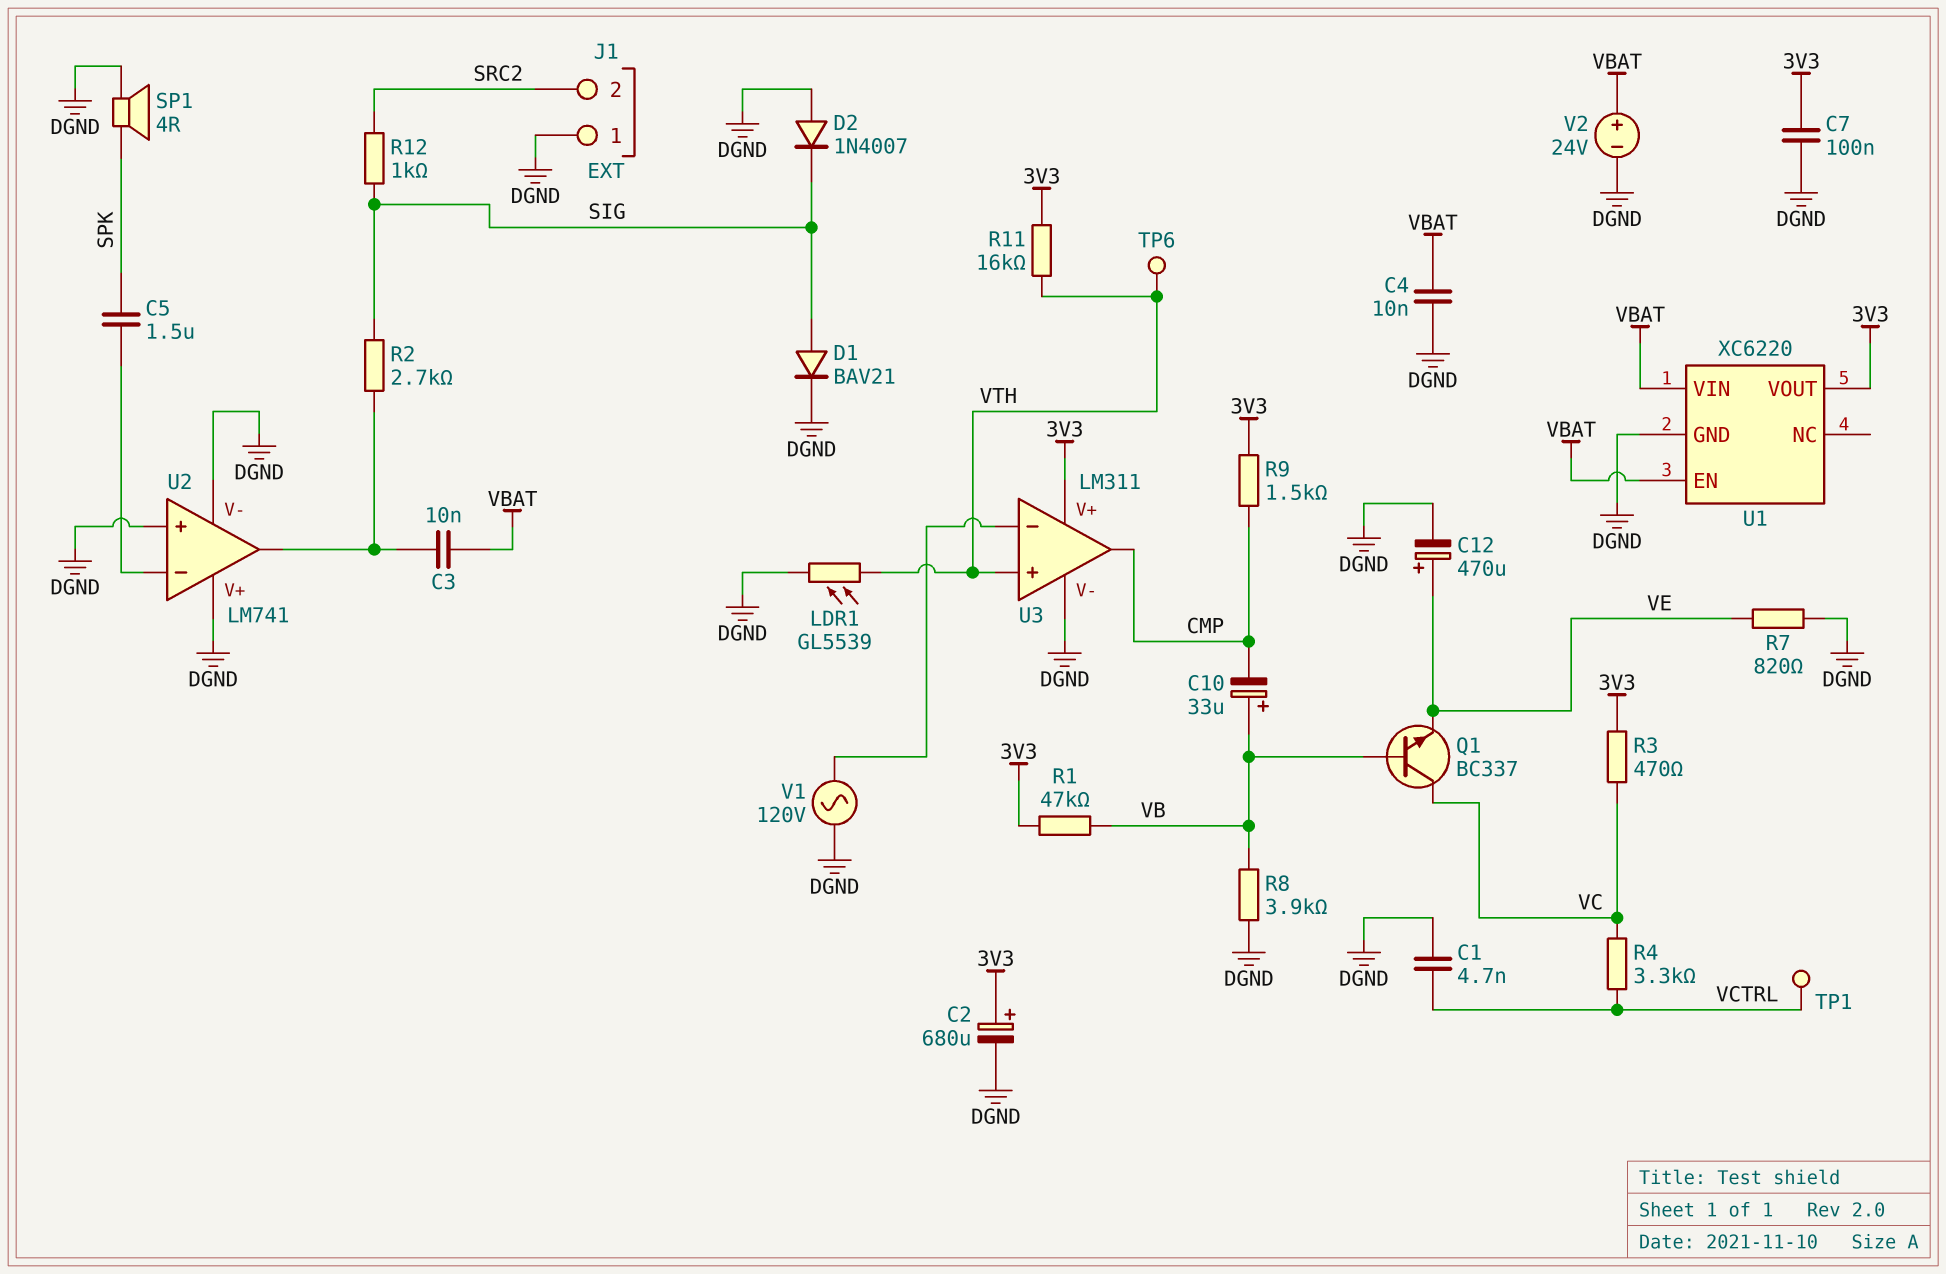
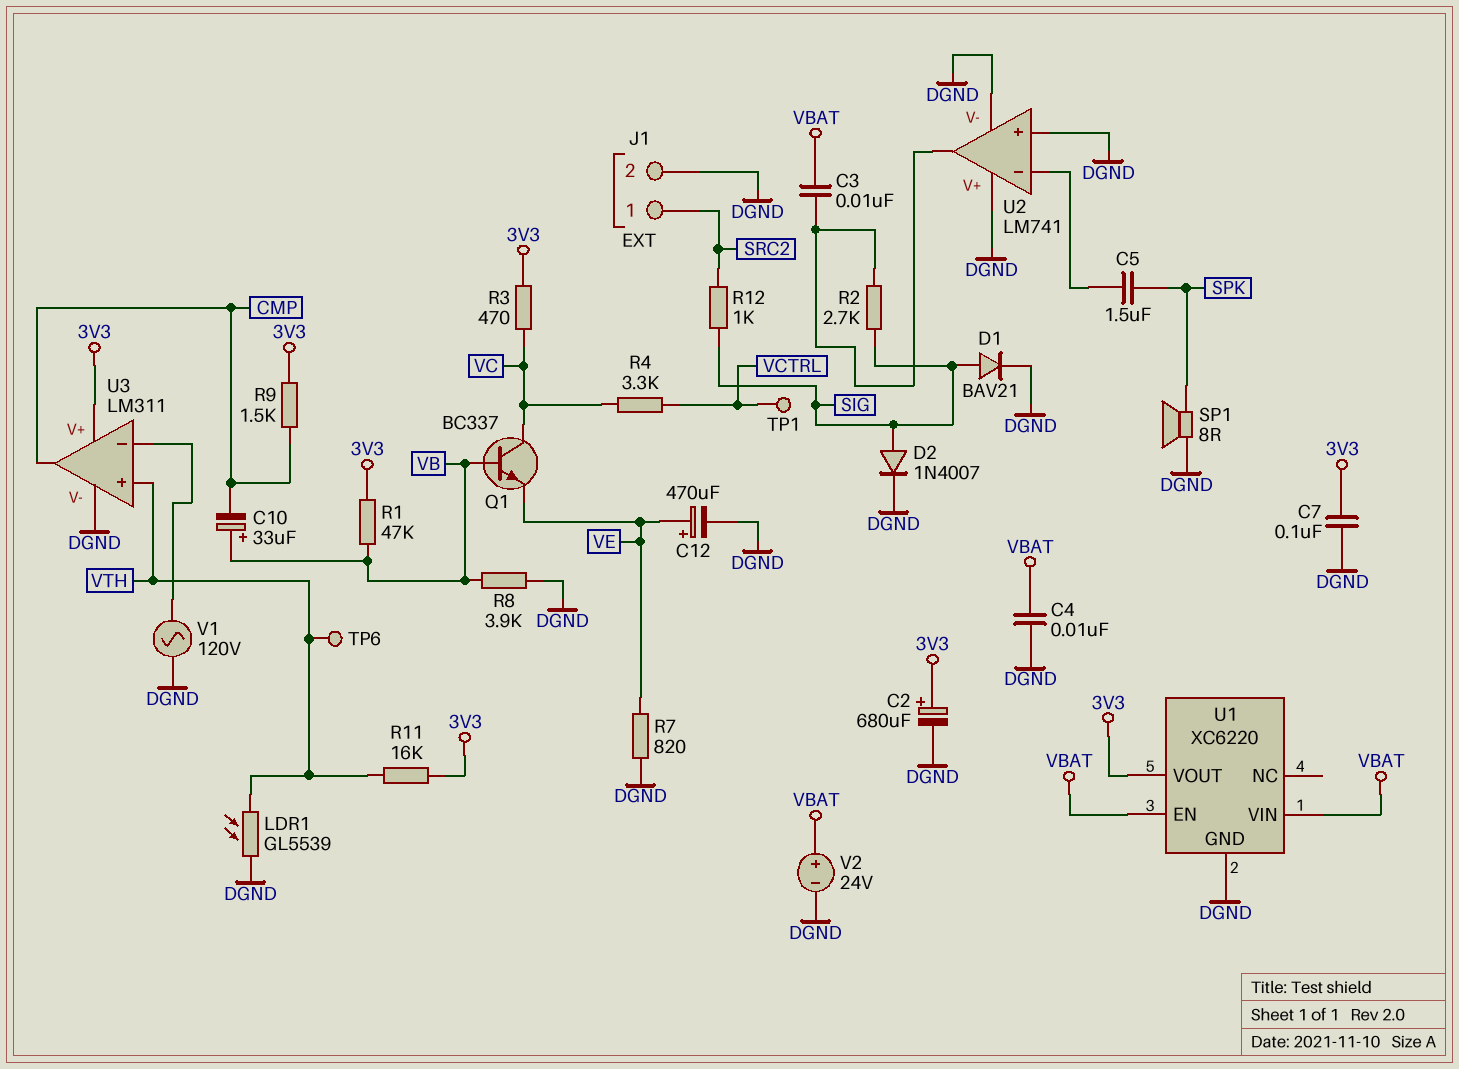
C1: 4.7nF (DGND, VCTRL) -> none
D2: diode 1N4007 (A DGND, K SIG) -> diode 1N4007 (A SIG, K DGND)
J1 pin 1: DGND -> SRC2
J1 pin 2: SRC2 -> DGND
SP1: speaker 4R (DGND, SPK) -> speaker 8R (DGND, SPK)

